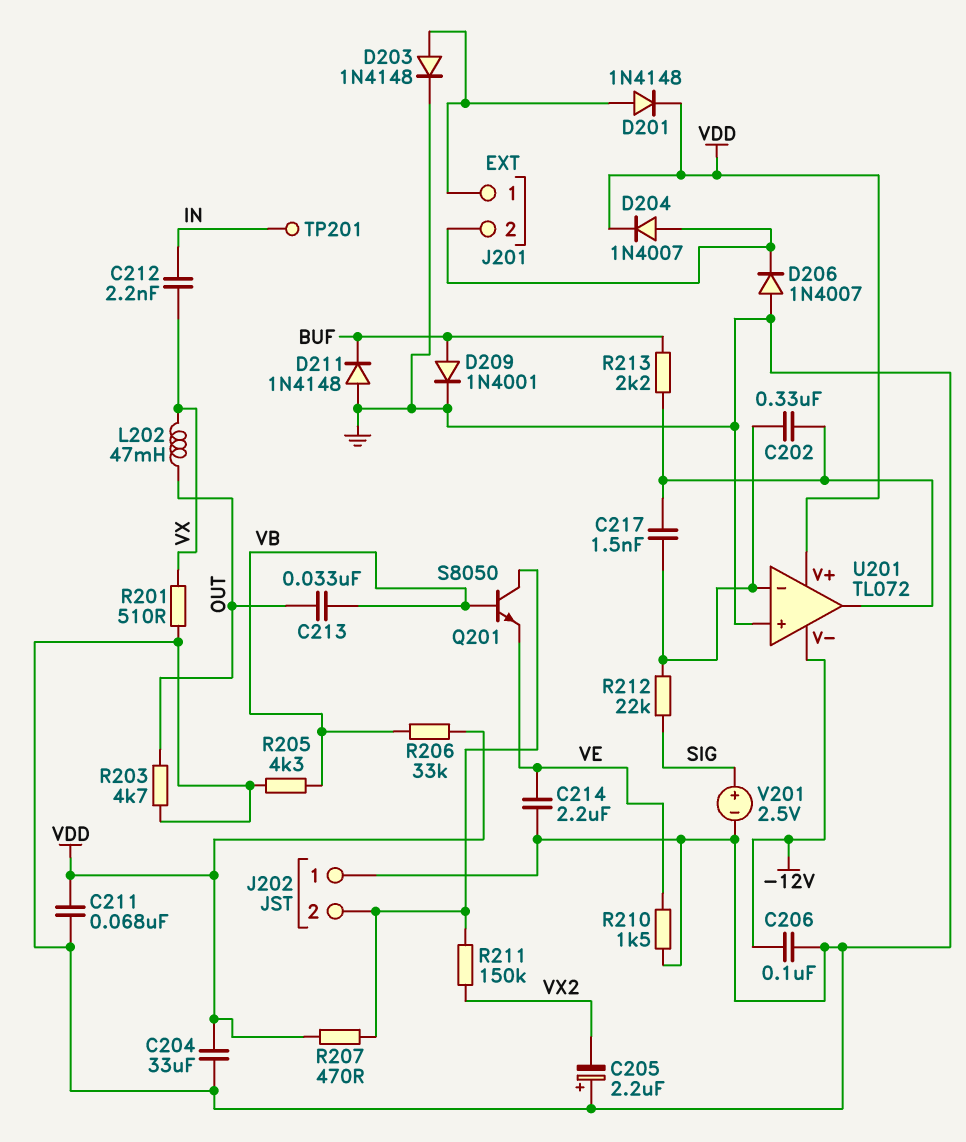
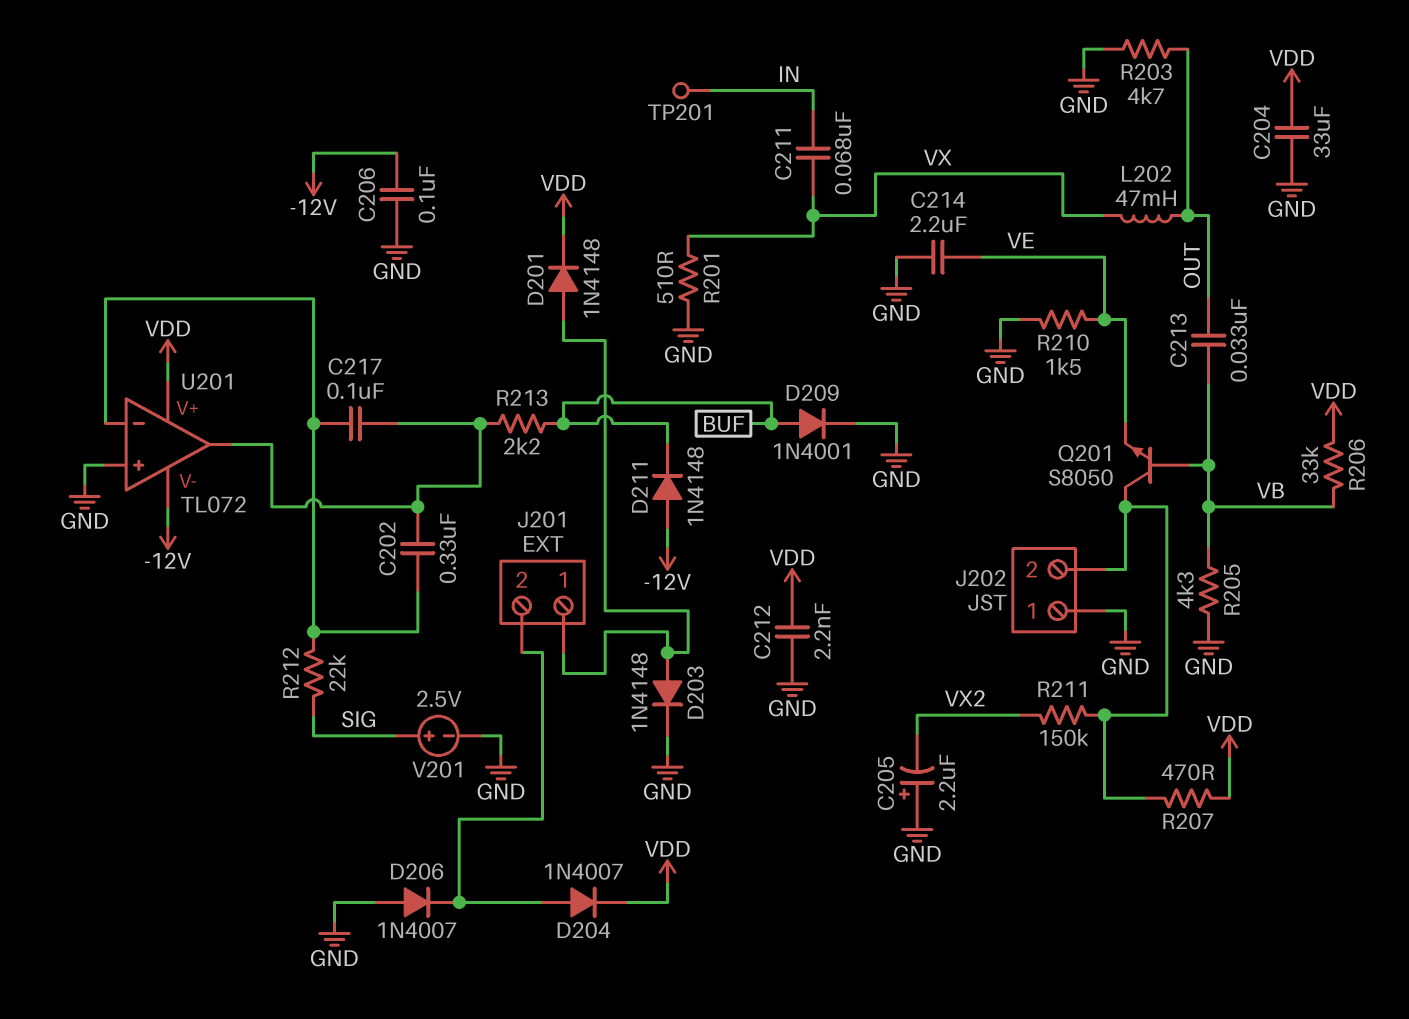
C211: 68nF (GND, VDD) -> 68nF (IN, VX)
C212: 2.2nF (IN, VX) -> 2.2nF (GND, VDD)
C217: 1.5nF (U201/in-, U201/out) -> 100nF (U201/in-, U201/out)
D211: diode 1N4148 (A GND, K BUF) -> diode 1N4148 (A -12V, K BUF)

